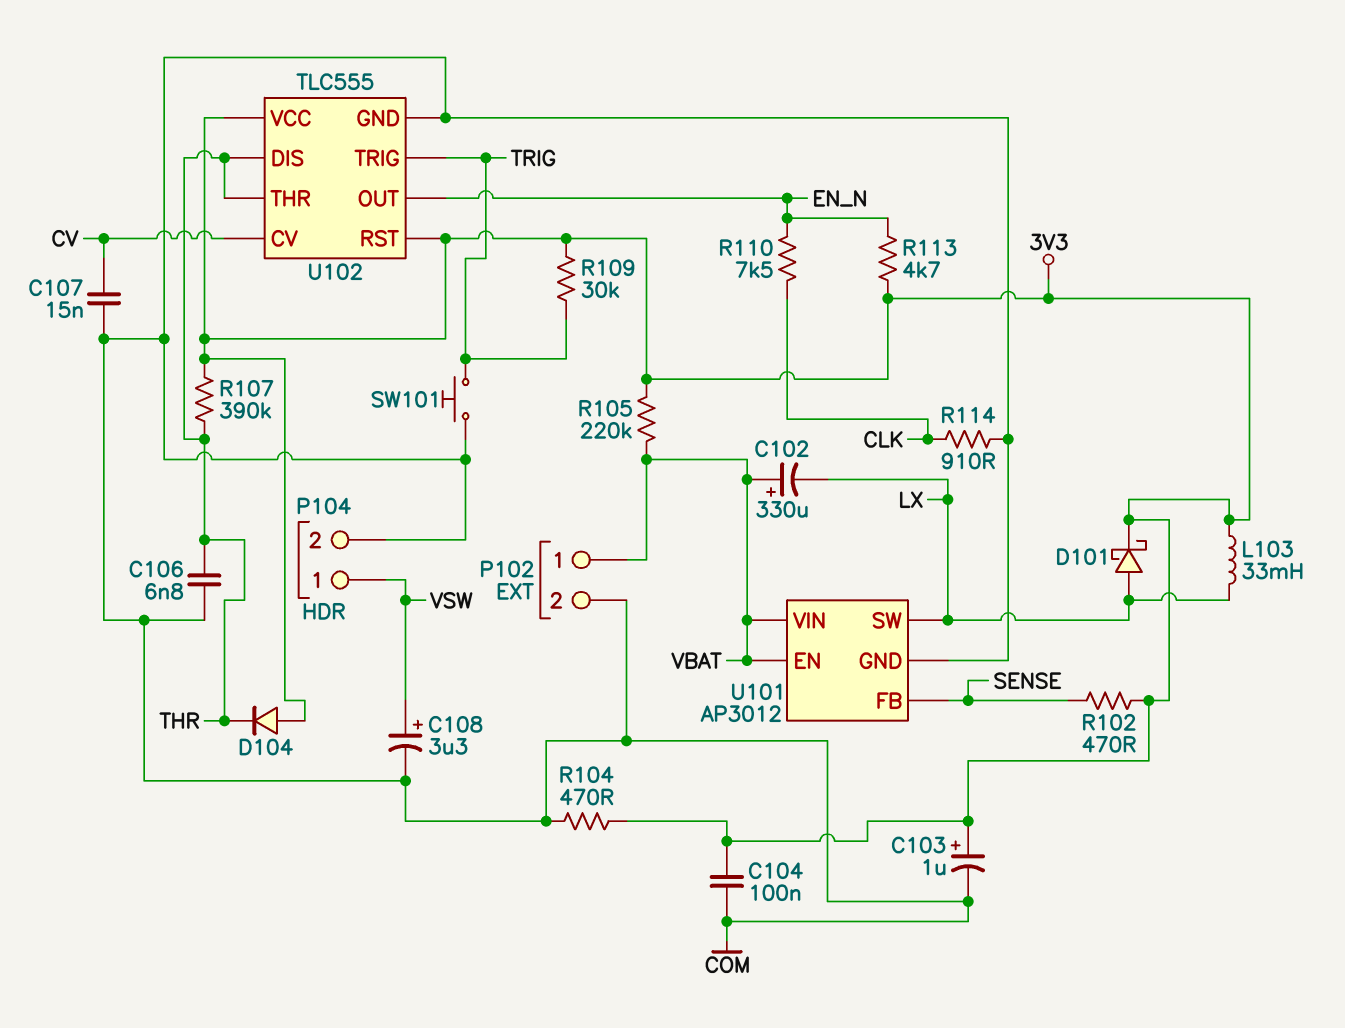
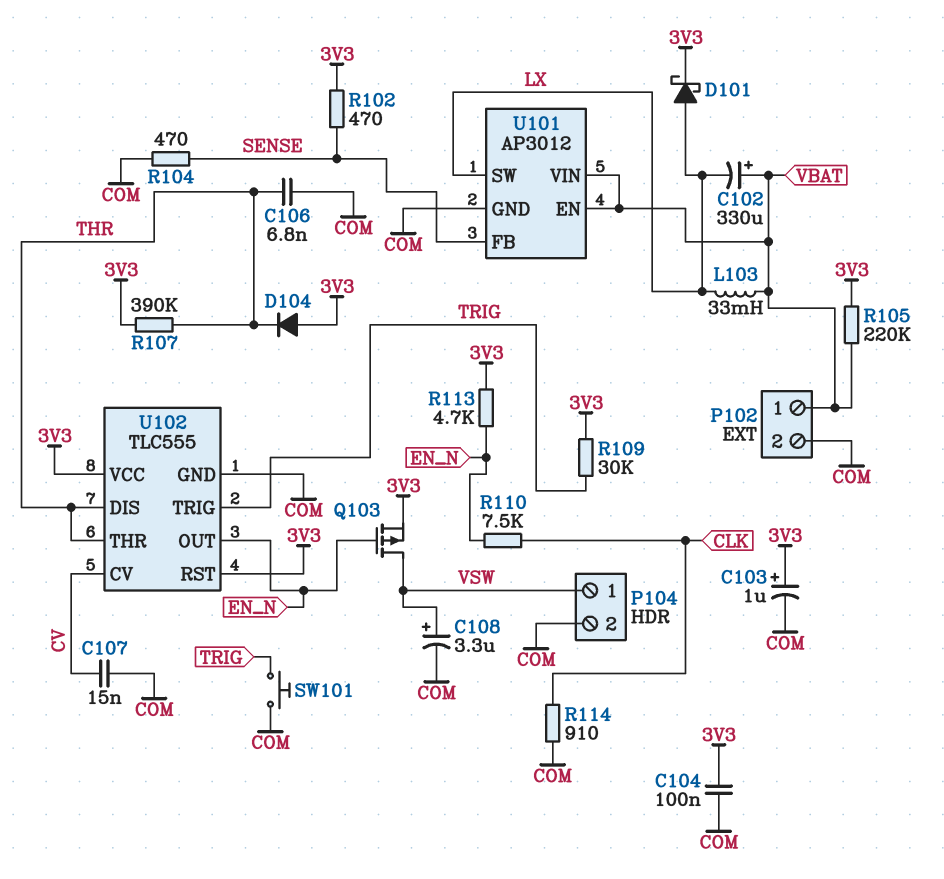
L103: 33mH (3V3, LX) -> 33mH (LX, VBAT)
Q103: none -> PMOS (G EN_N, D VSW, S 3V3)
R104: 470 (3V3, COM) -> 470 (COM, SENSE)

